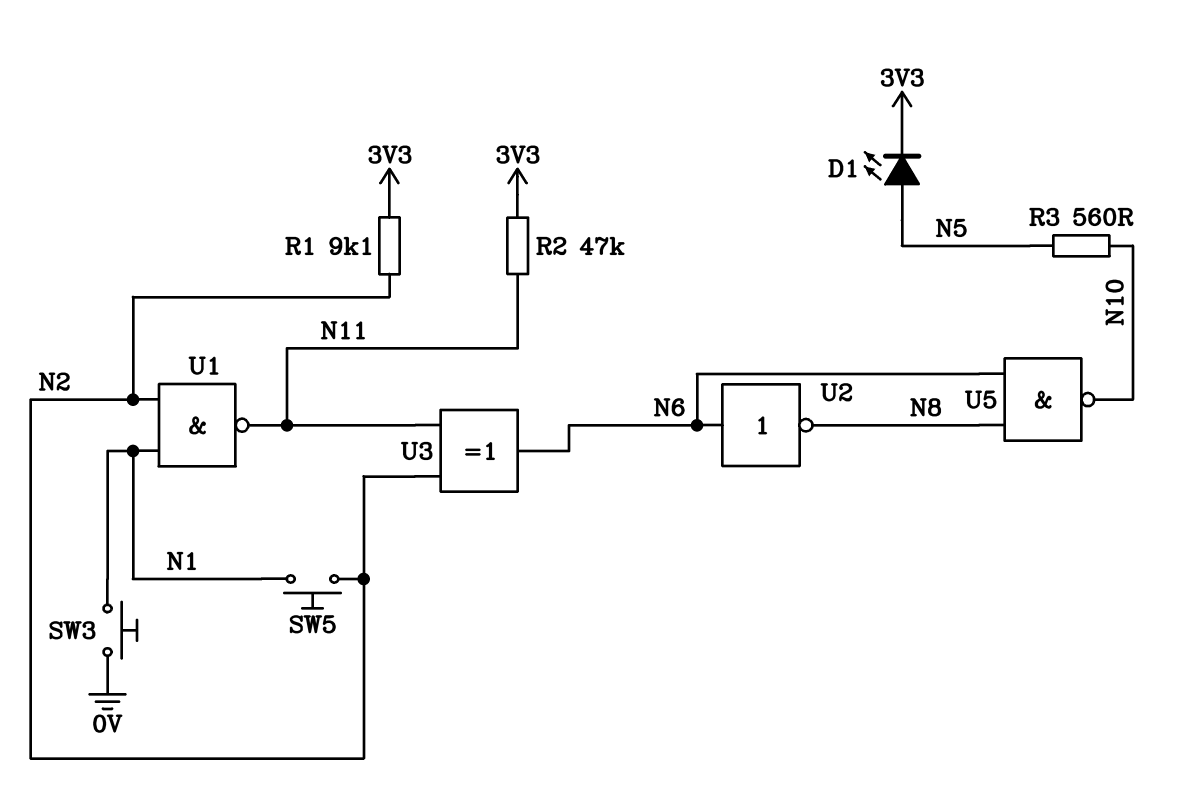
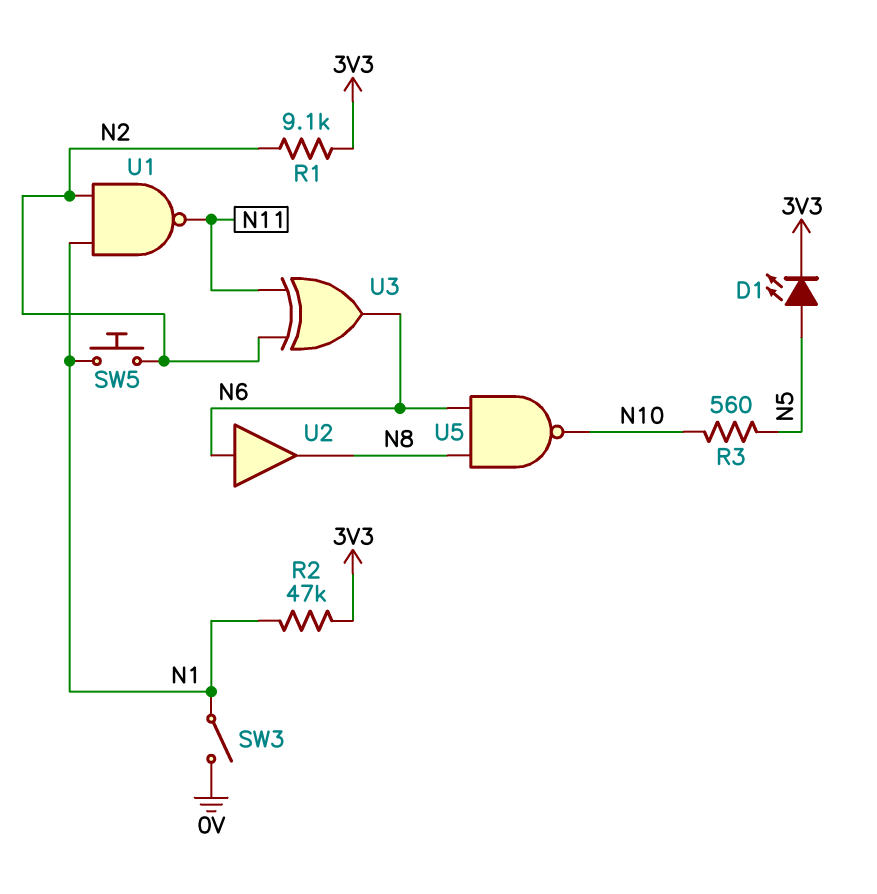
R2: 47k (3V3, N11) -> 47k (3V3, N1)
SW3: button (0V, N1) -> switch (0V, N1)
U2: NOT (in N6, out N8) -> buffer (in N6, out N8)

